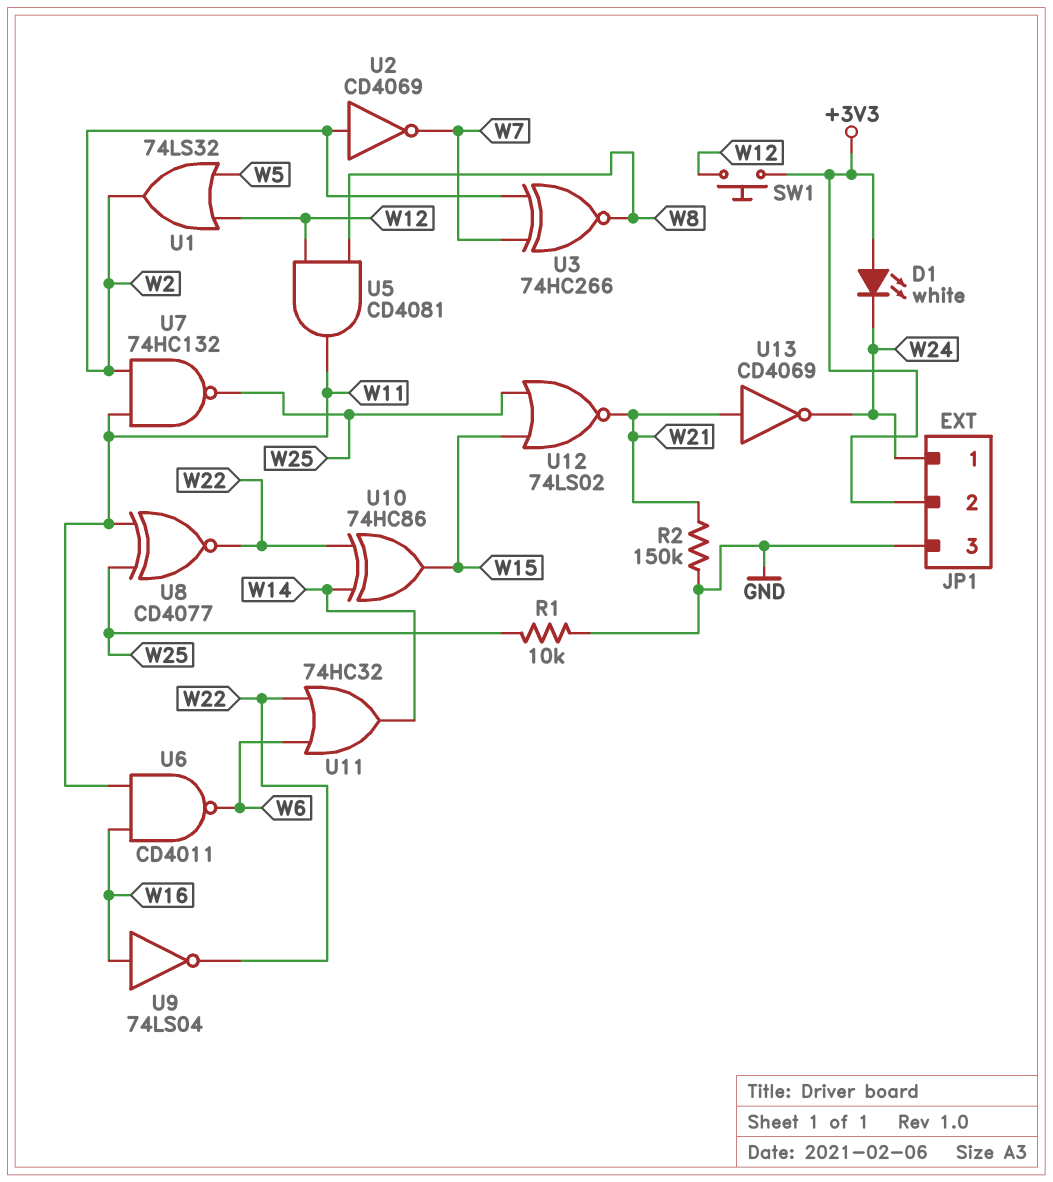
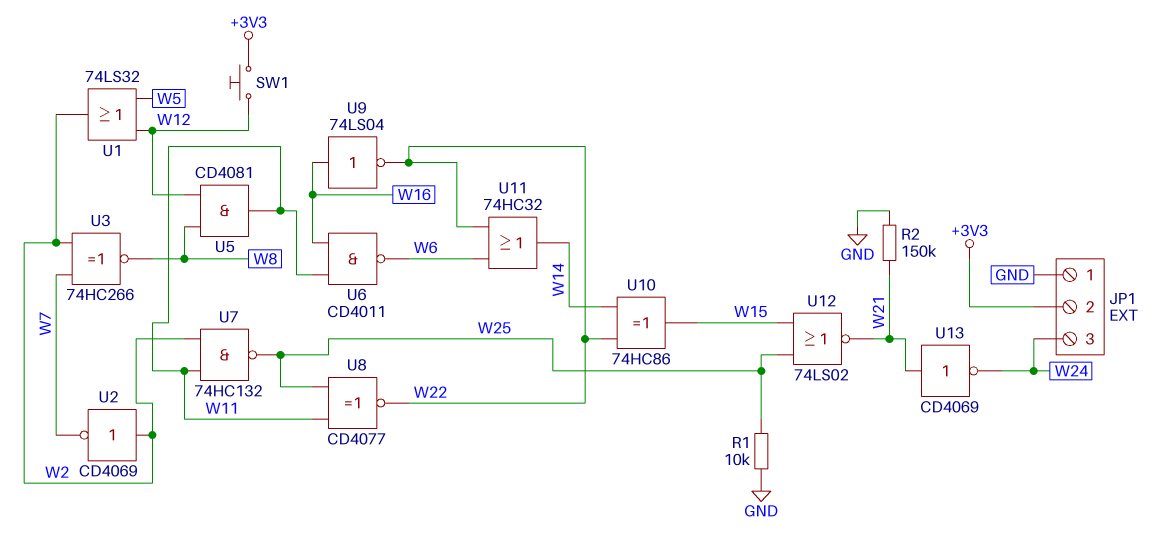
D1: LED white (A +3V3, K W24) -> none
JP1 pin 1: W24 -> GND
JP1 pin 3: GND -> W24

